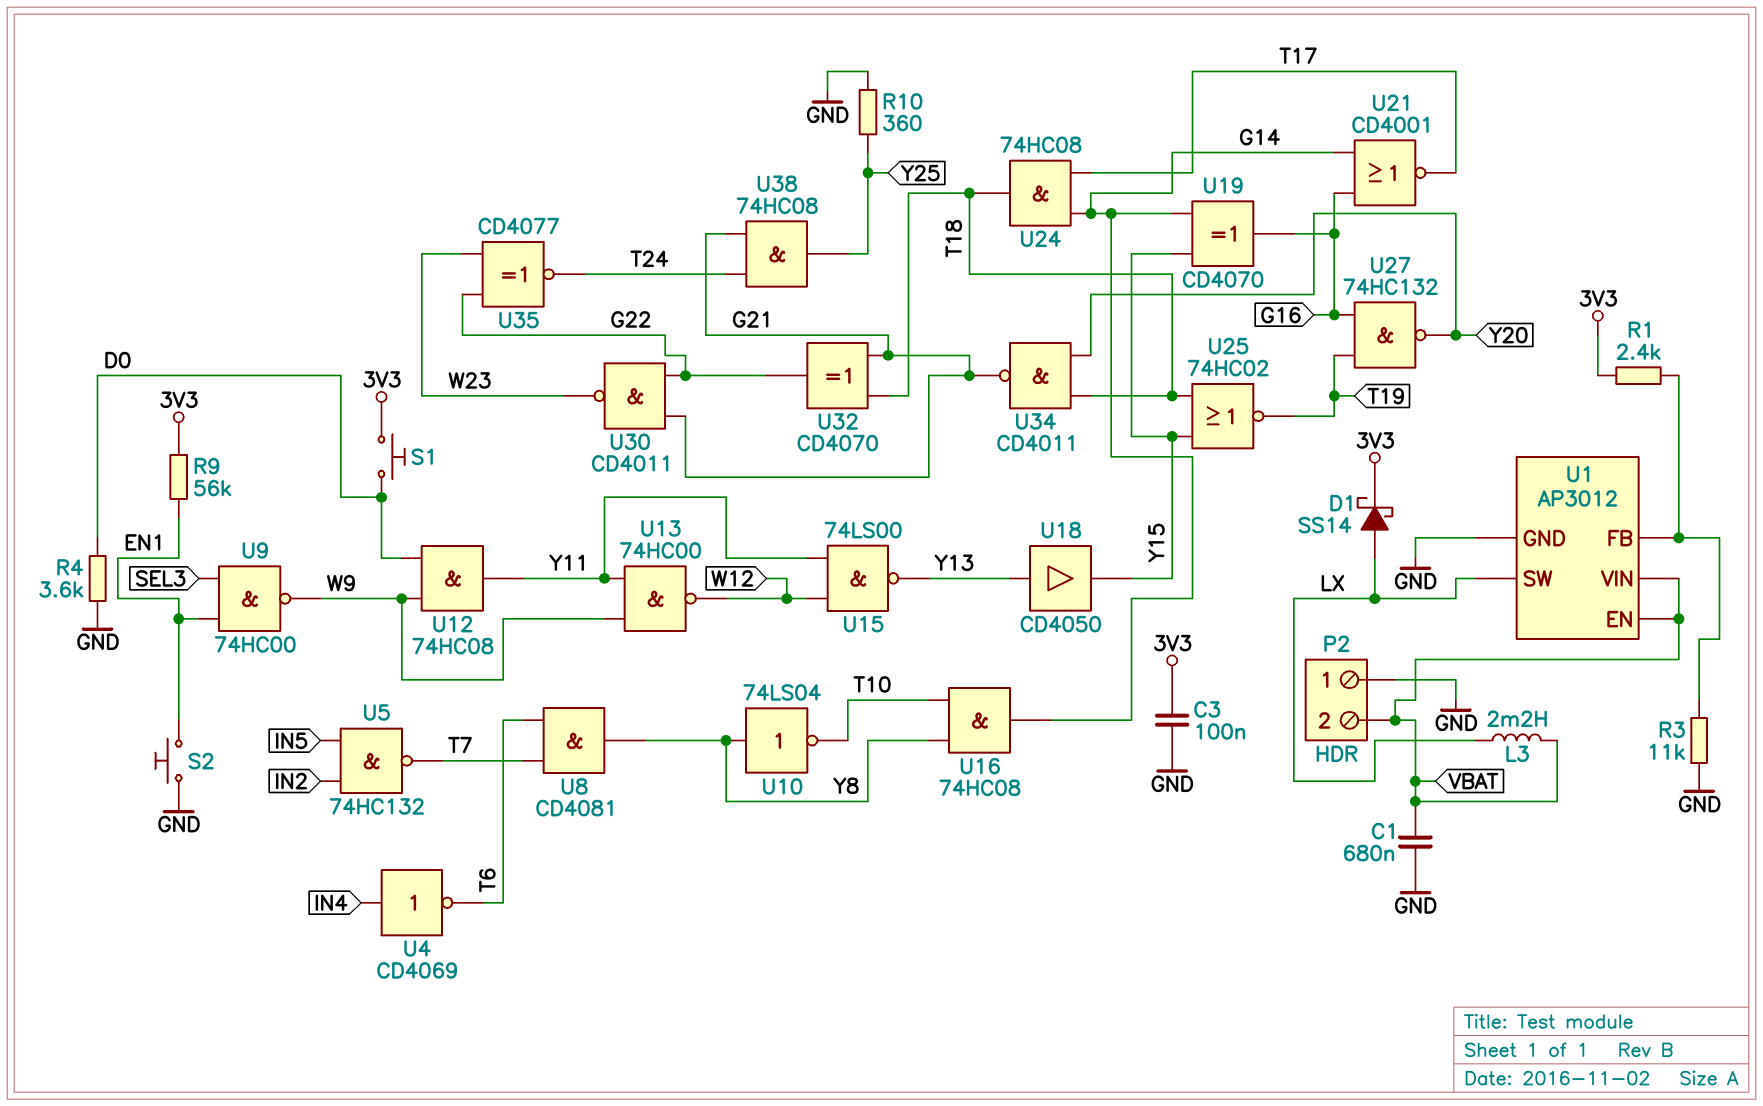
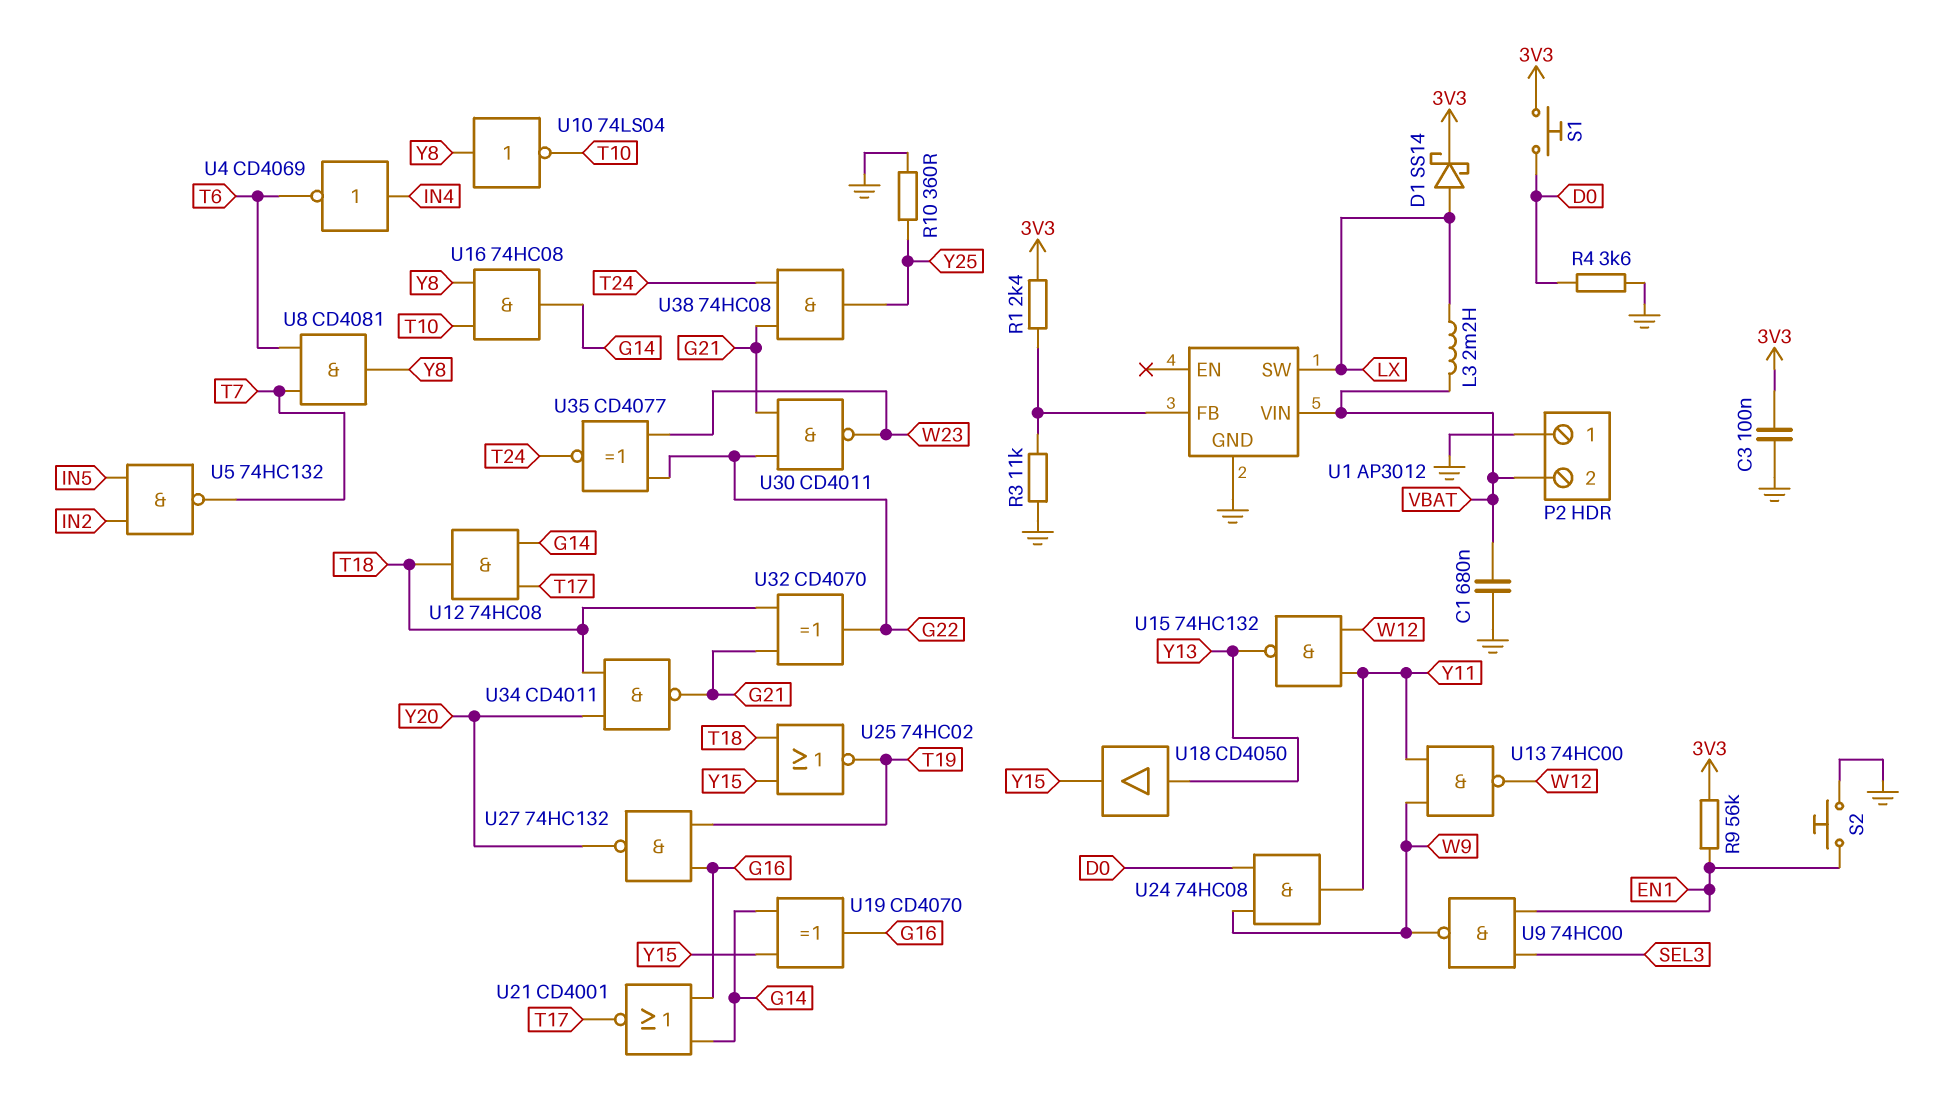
U1 pin EN: VBAT -> none
U12: AND 74HC08 (in D0, in W9, out Y11) -> AND 74HC08 (in G14, in T17, out T18)
U15: NAND 74LS00 (in W12, in Y11, out Y13) -> NAND 74HC132 (in W12, in Y11, out Y13)
U24: AND 74HC08 (in G14, in T17, out T18) -> AND 74HC08 (in D0, in W9, out Y11)

